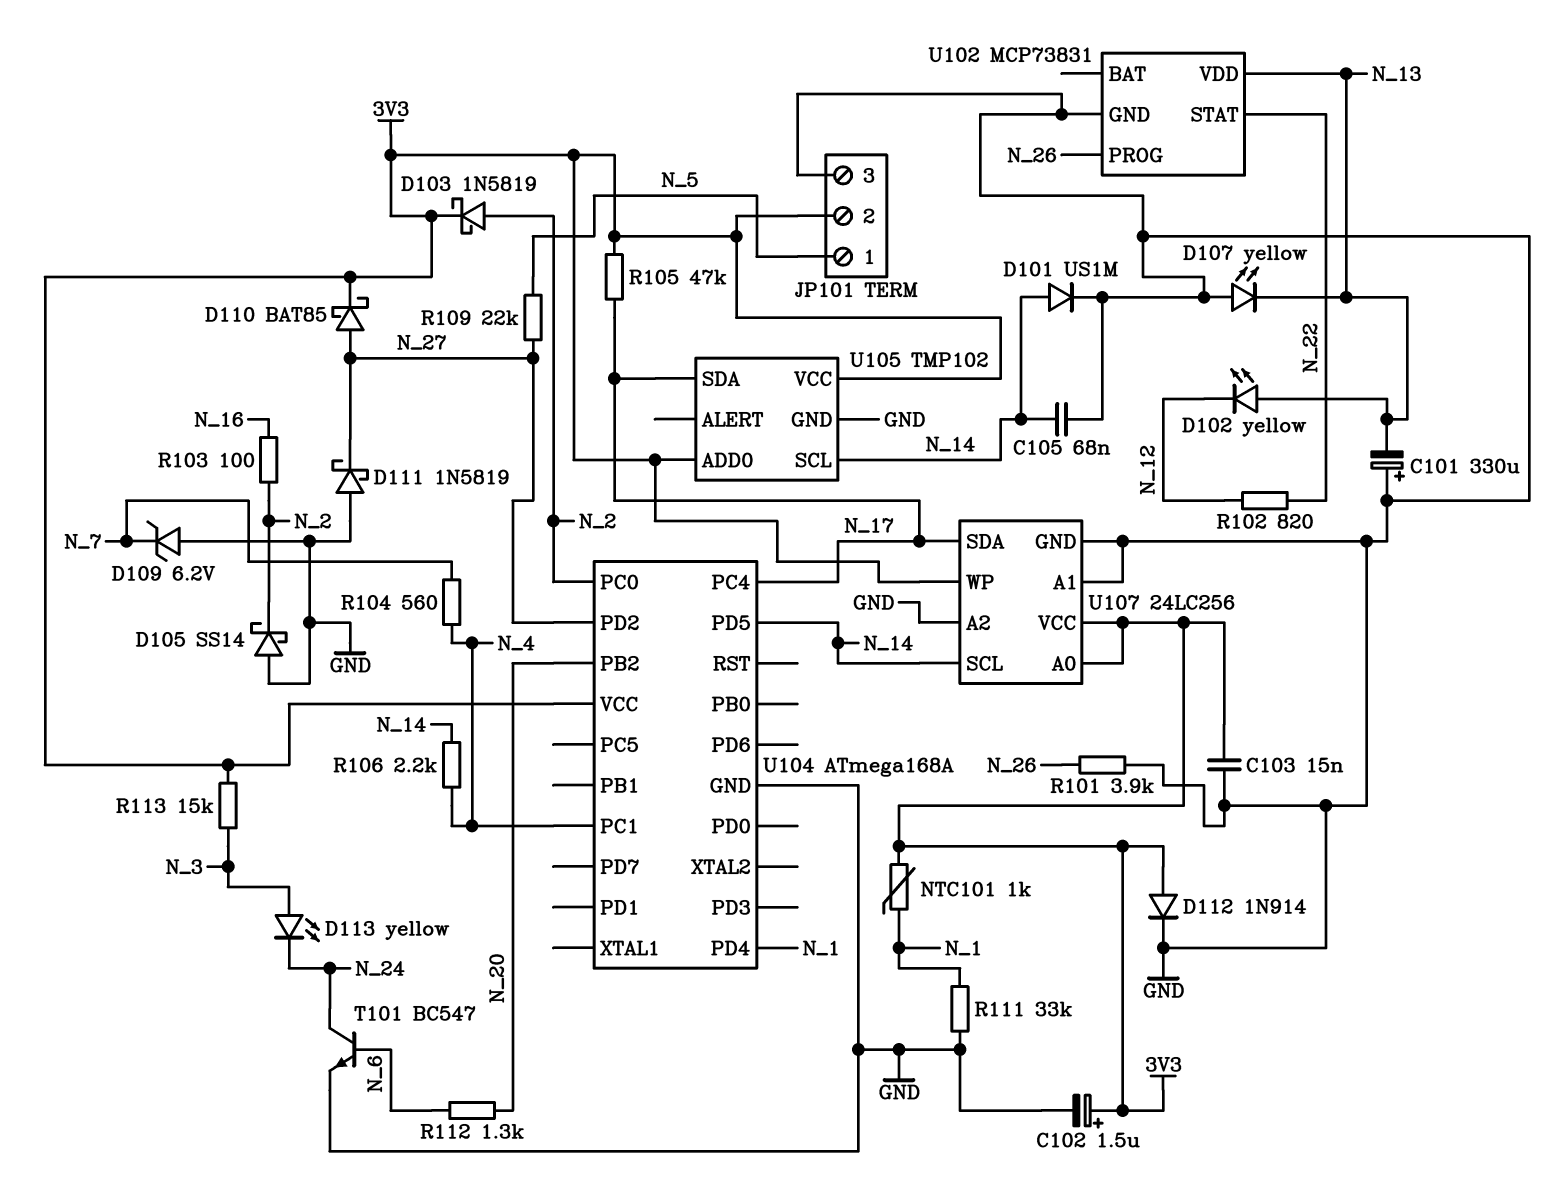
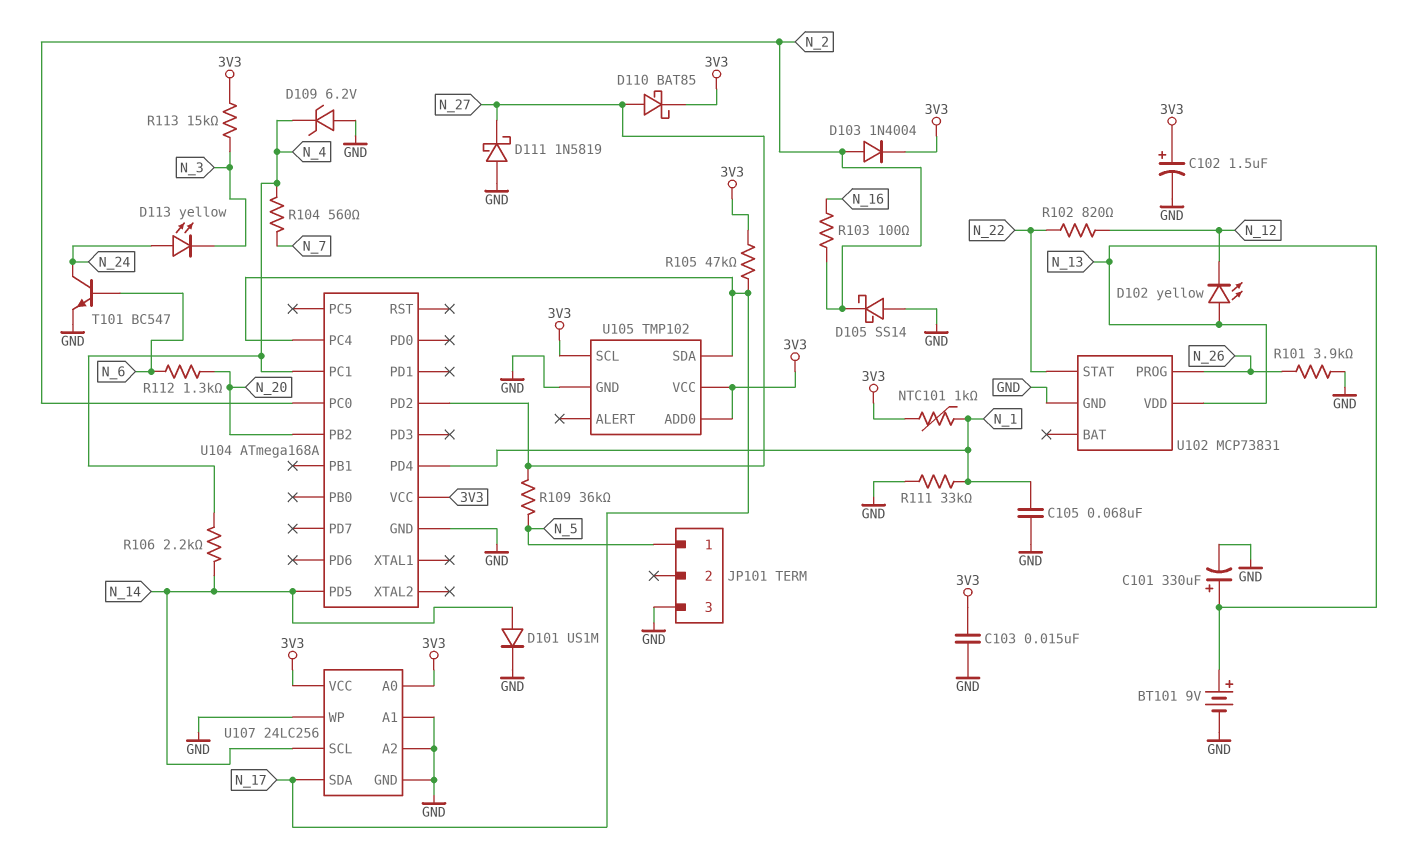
BT101: none -> 9V (plus N_13, minus GND)
C101: 330uF (plus GND, minus N_13) -> 330uF (plus N_13, minus GND)
C105: 68nF (GND, N_14) -> 68nF (GND, N_1)
D103: schottky 1N5819 (A N_2, K 3V3) -> diode 1N4004 (A N_2, K 3V3)
D107: LED yellow (A GND, K N_13) -> none
D109: zener 6.2V (A GND, K N_7) -> zener 6.2V (A GND, K N_4)
D112: diode 1N914 (A 3V3, K GND) -> none
D113: LED yellow (A N_3, K N_24) -> LED yellow (A N_24, K N_3)
JP101 pin 2: 3V3 -> none
R109: 22k (N_5, N_27) -> 36k (N_5, N_27)
U105 pin SCL: N_14 -> 3V3
U107 pin WP: 3V3 -> GND

